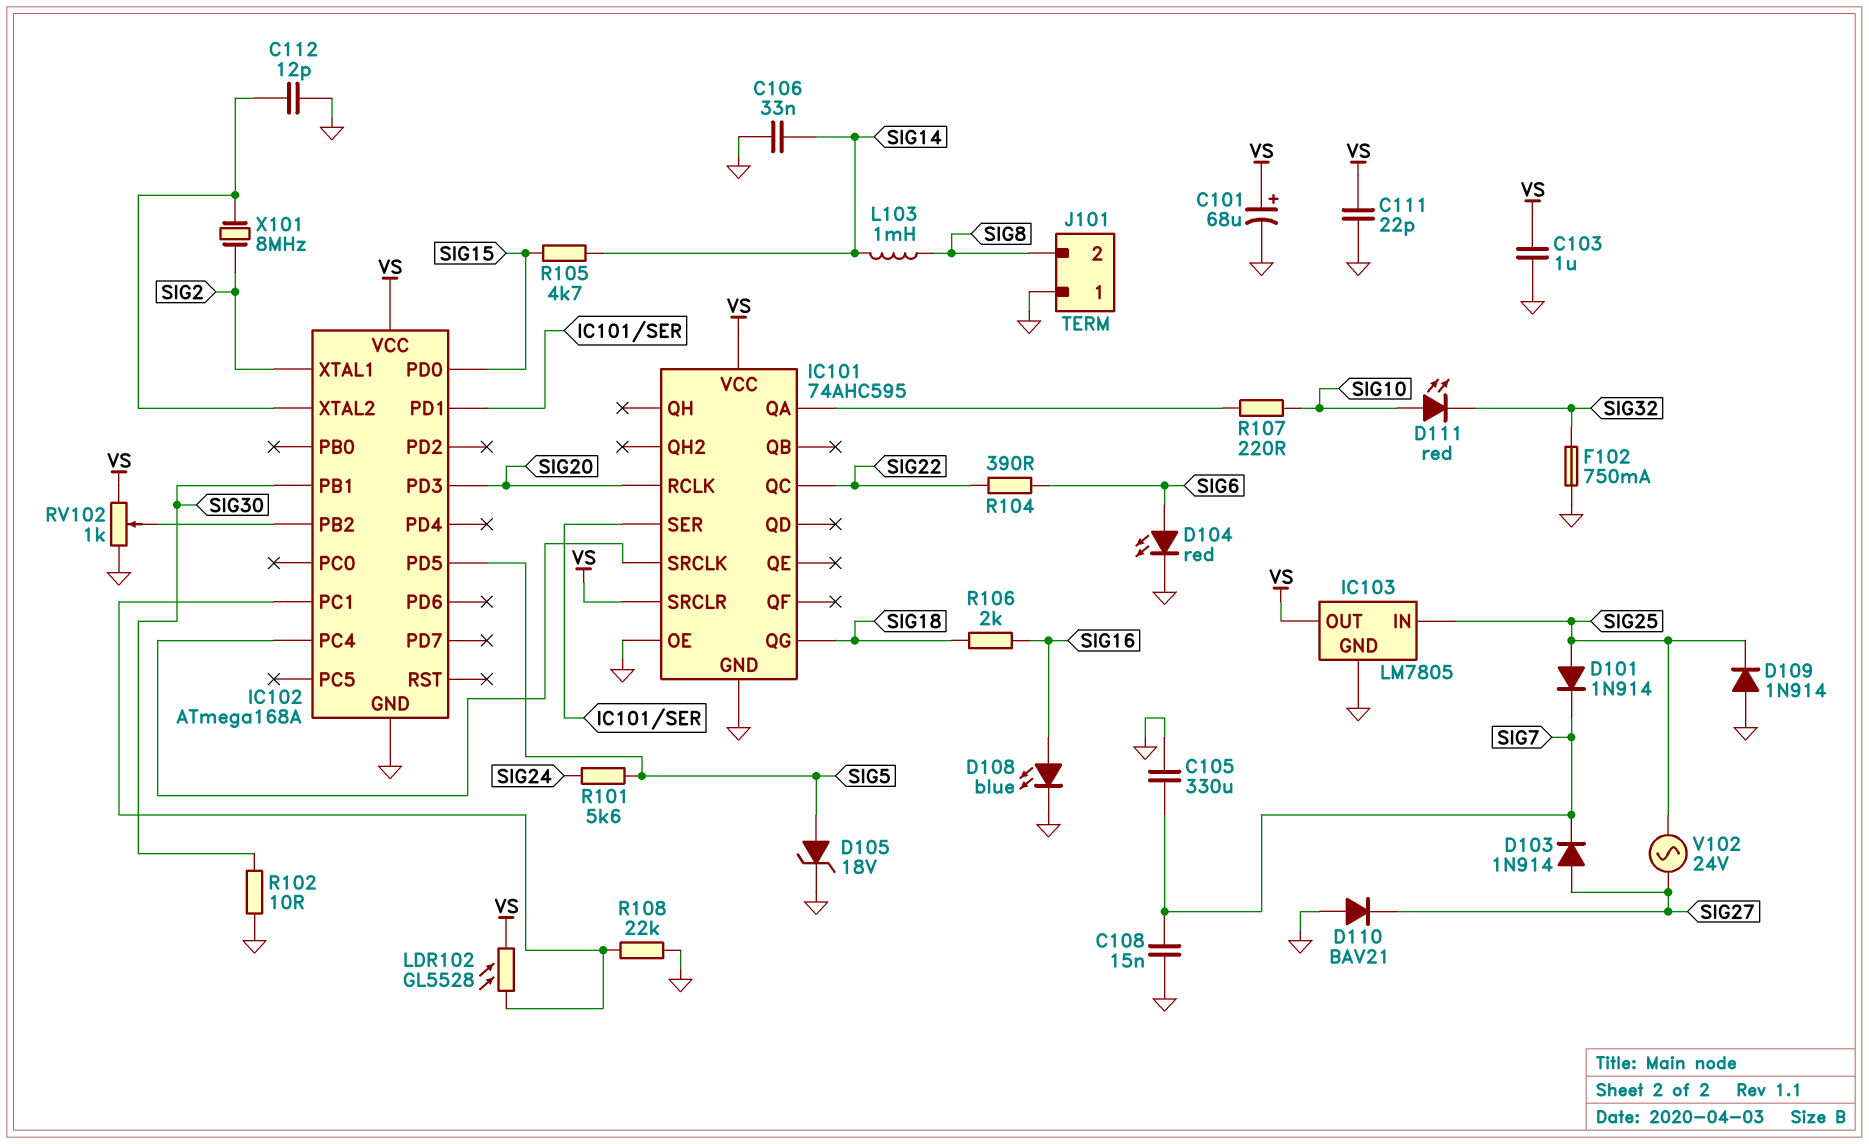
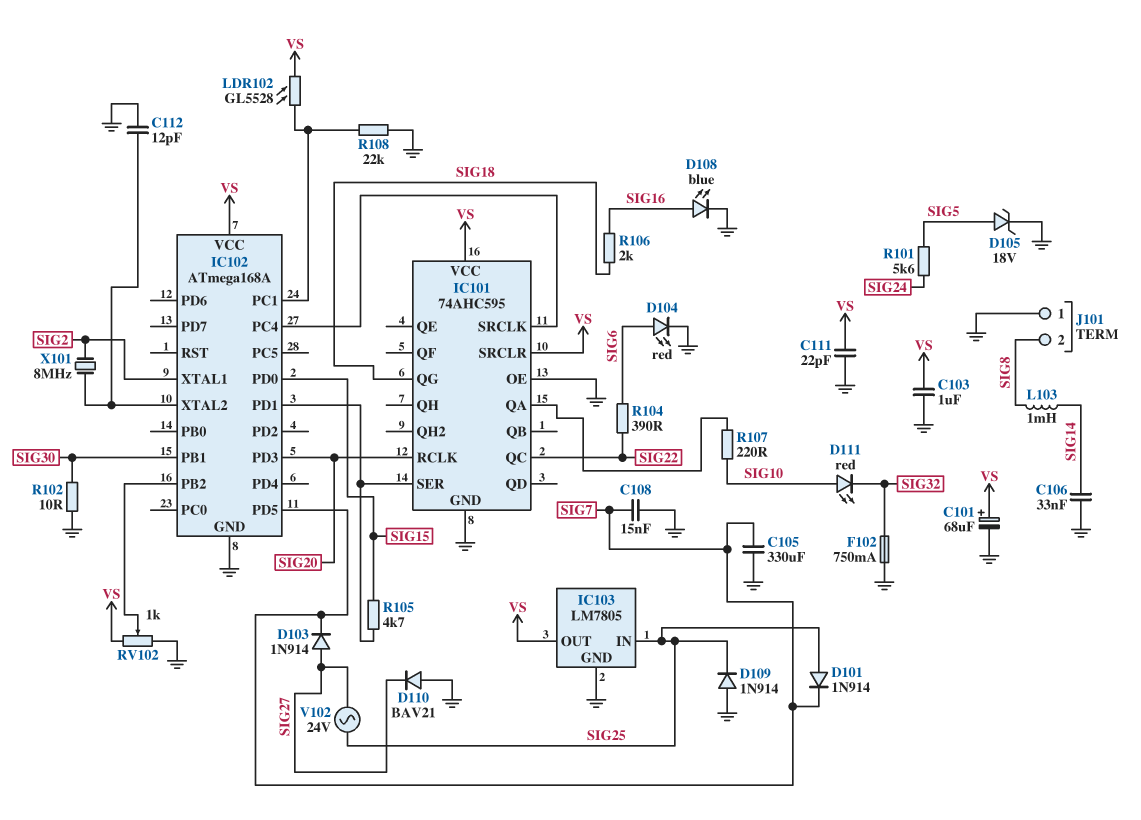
IC102 pin PD5: SIG5 -> SIG7
R105: 4.7k (SIG14, SIG15) -> 4.7k (IC101/SER, SIG15)

